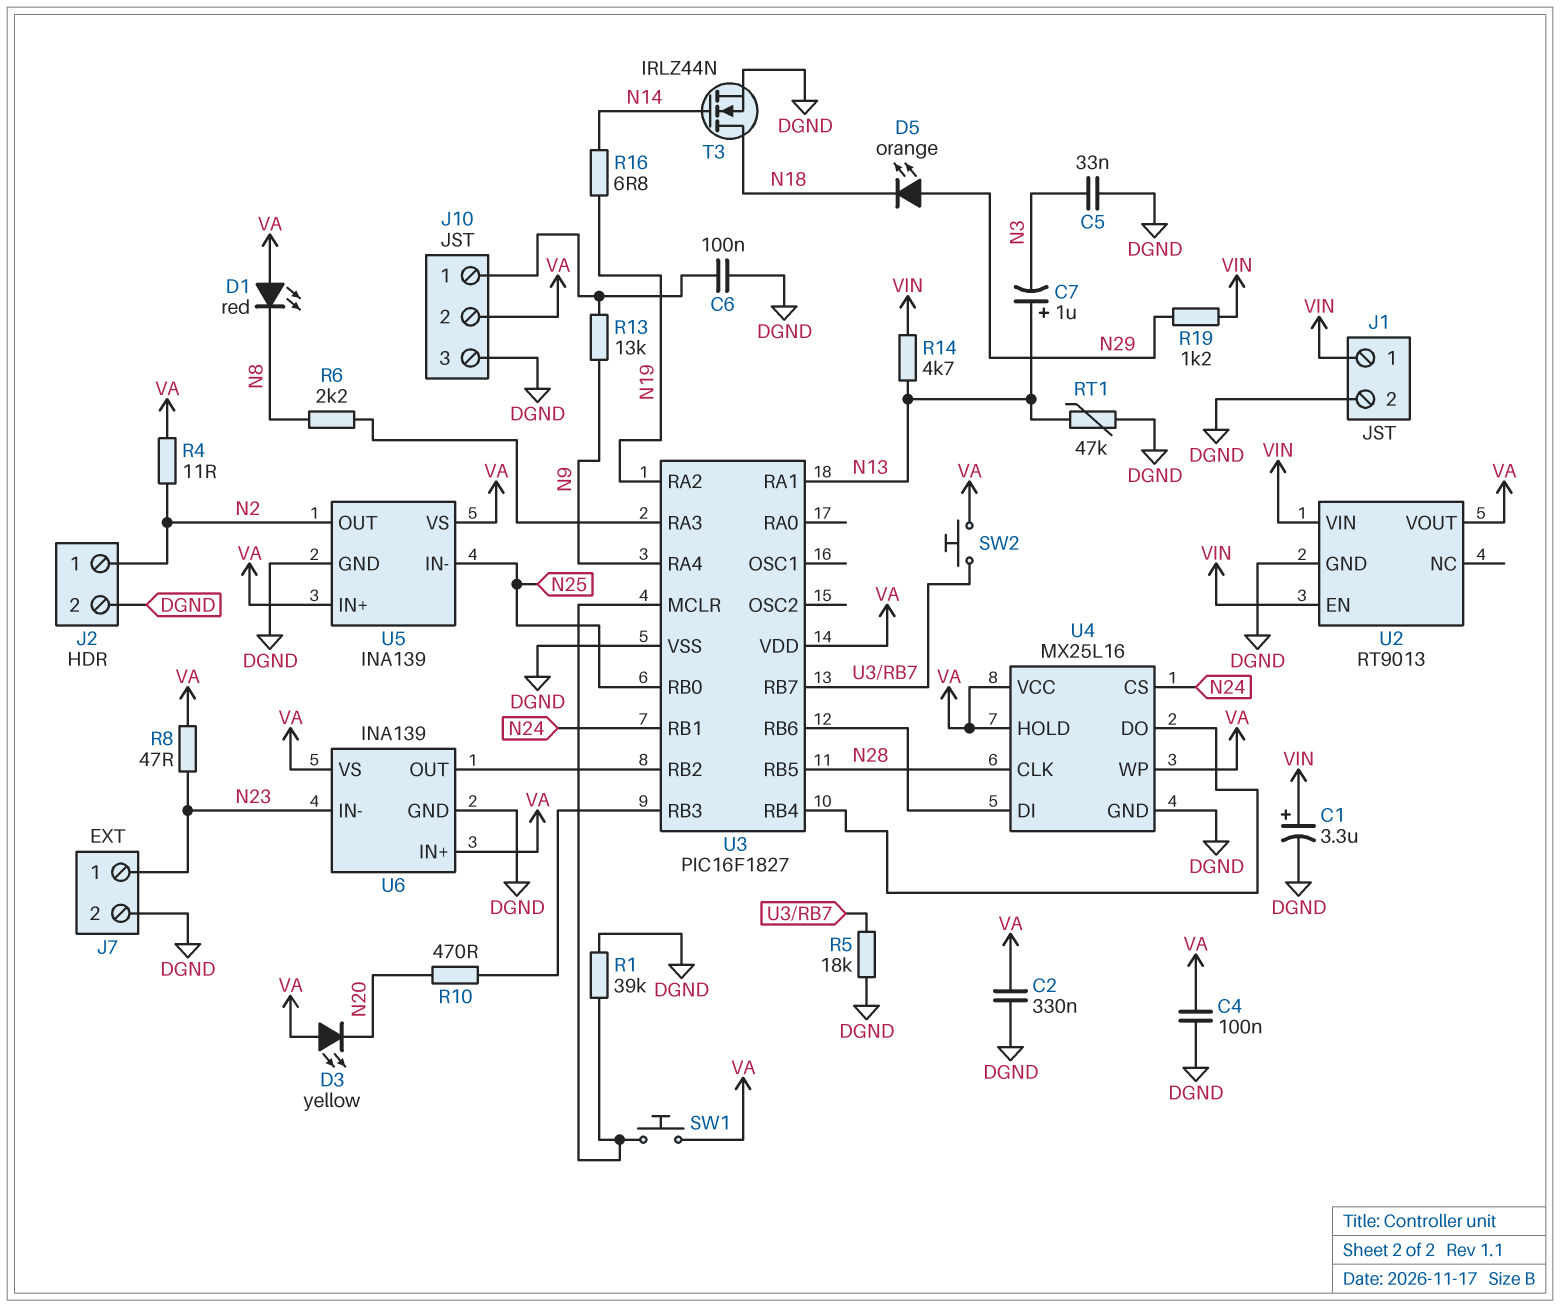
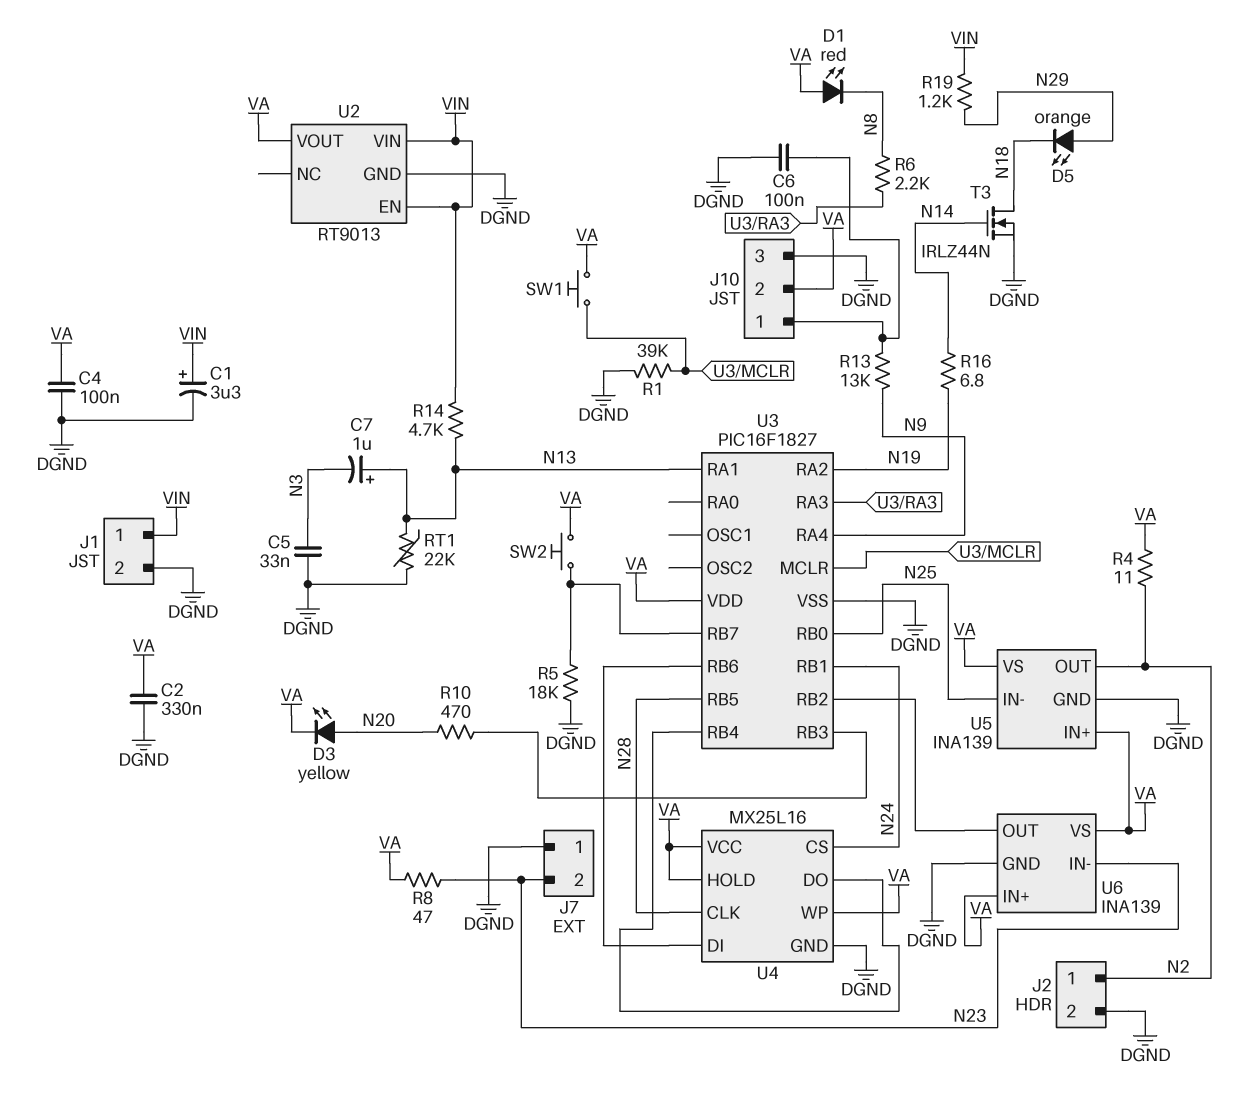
D3: LED yellow (A VA, K N20) -> LED yellow (A N20, K VA)
J7 pin 1: N23 -> DGND
J7 pin 2: DGND -> N23
RT1: 47k (DGND, N13) -> 22k (DGND, N13)

